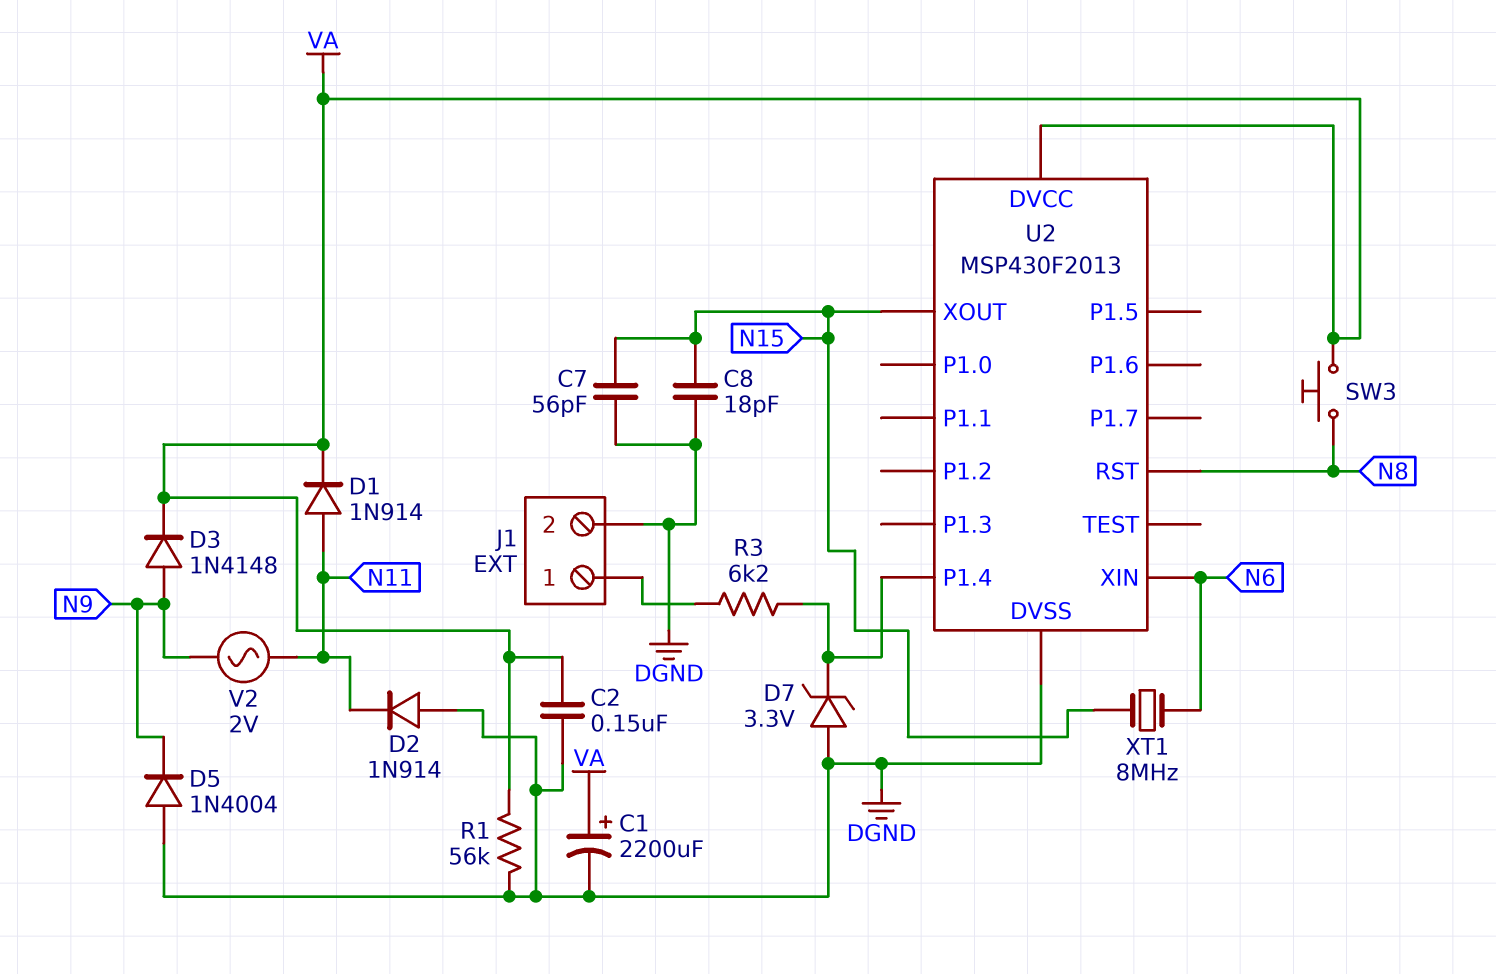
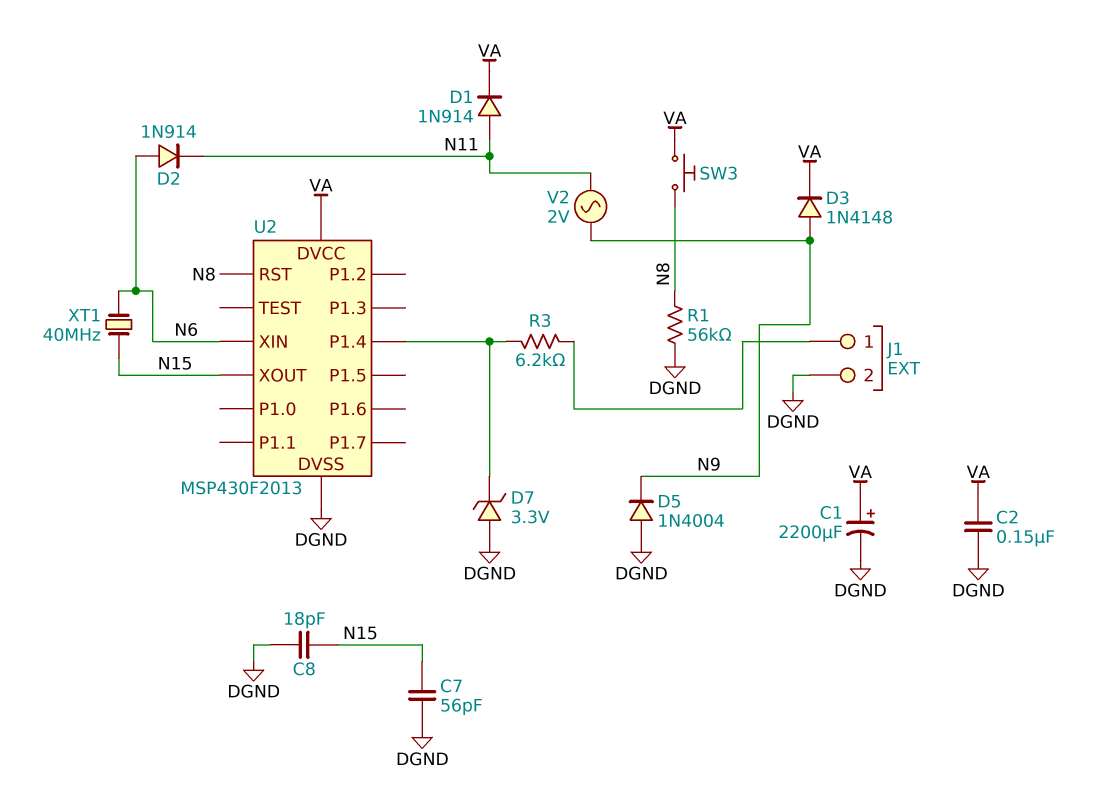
D2: diode 1N914 (A DGND, K N11) -> diode 1N914 (A N6, K N11)
R1: 56k (DGND, VA) -> 56k (DGND, N8)
XT1: 8MHz (N6, N15) -> 40MHz (N6, N15)

